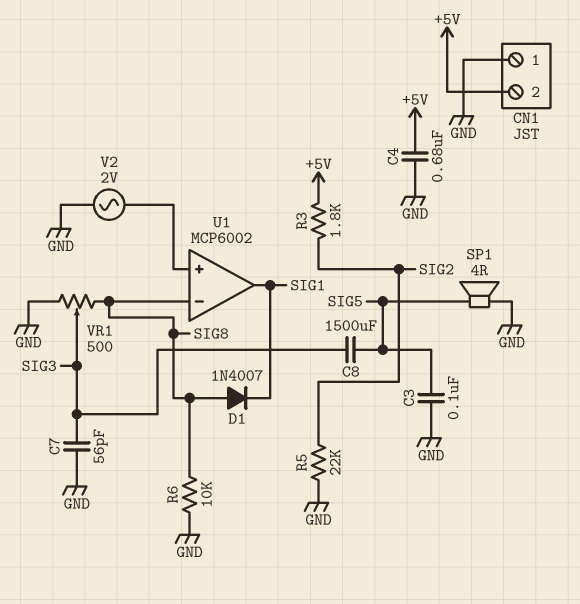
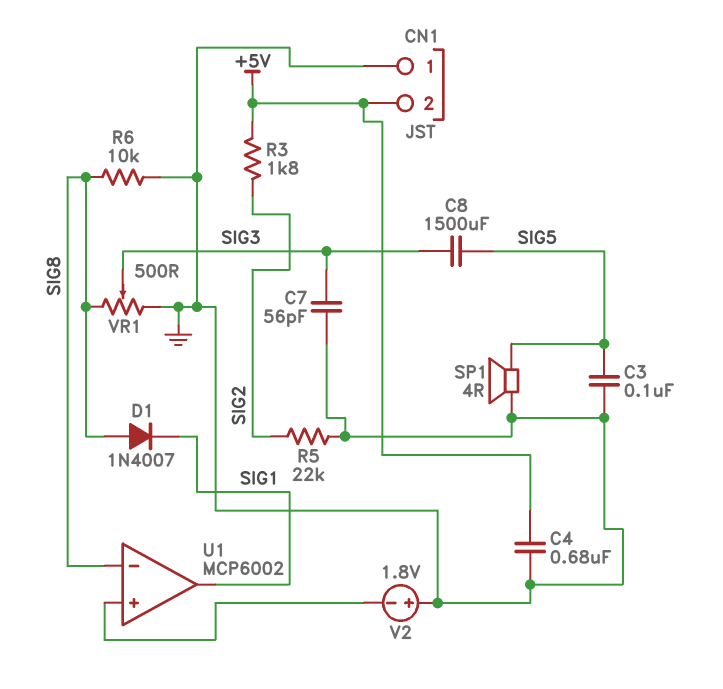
V2: AC 2V (GND, U1/in+) -> 1.8V (plus GND, minus U1/in+)

